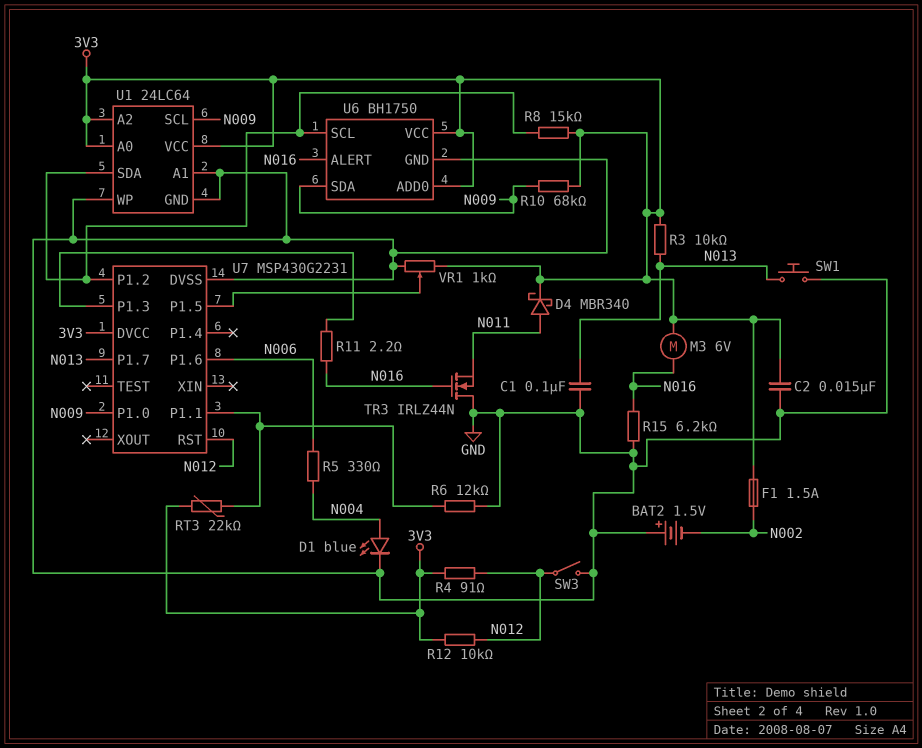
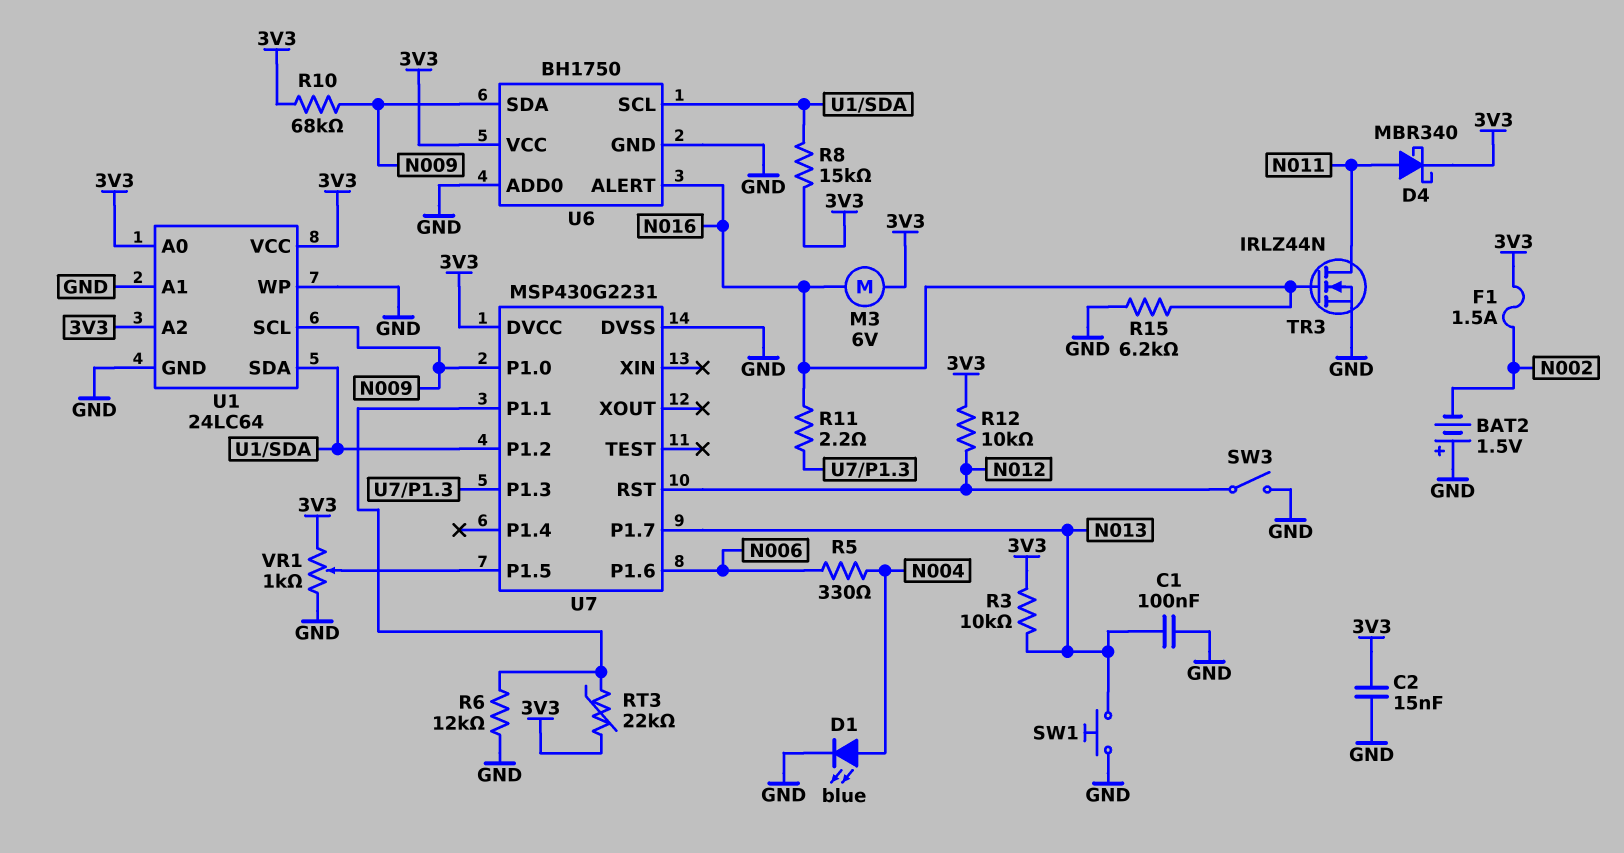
R4: 91 (3V3, N012) -> none
TR3: NMOS IRLZ44N (G N016, D GND, S N011) -> NMOS IRLZ44N (G N016, D N011, S GND)
U6 pin ADD0: 3V3 -> GND

